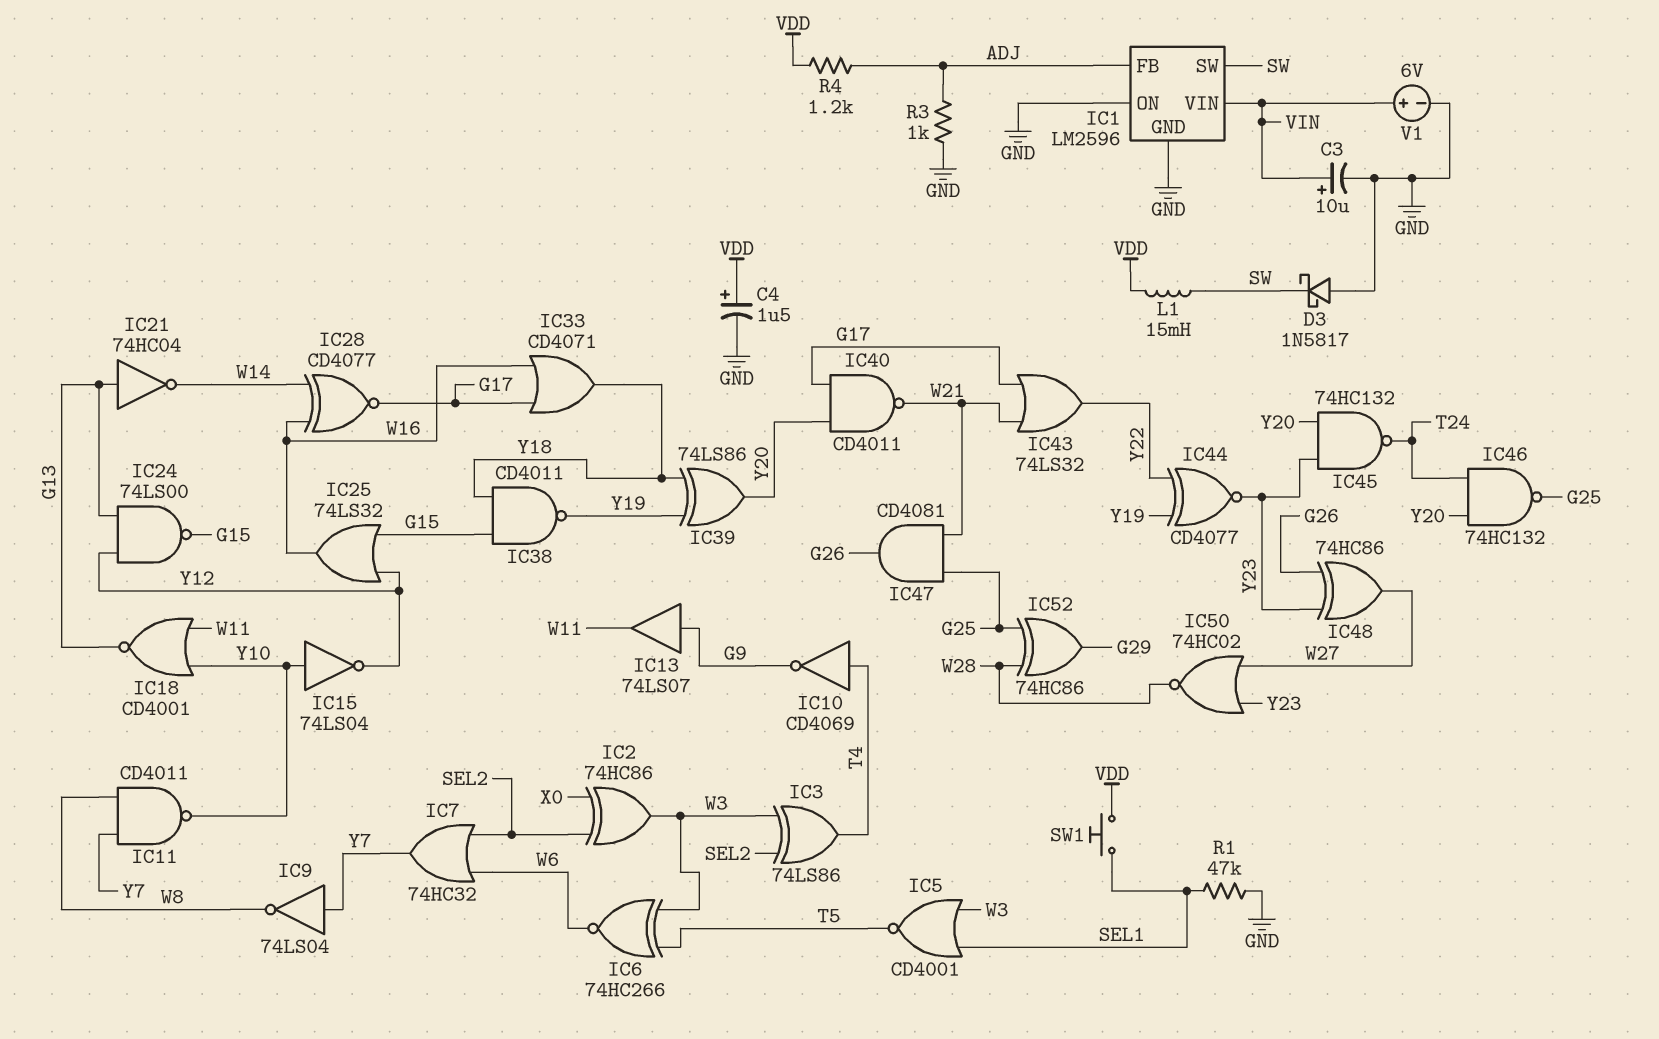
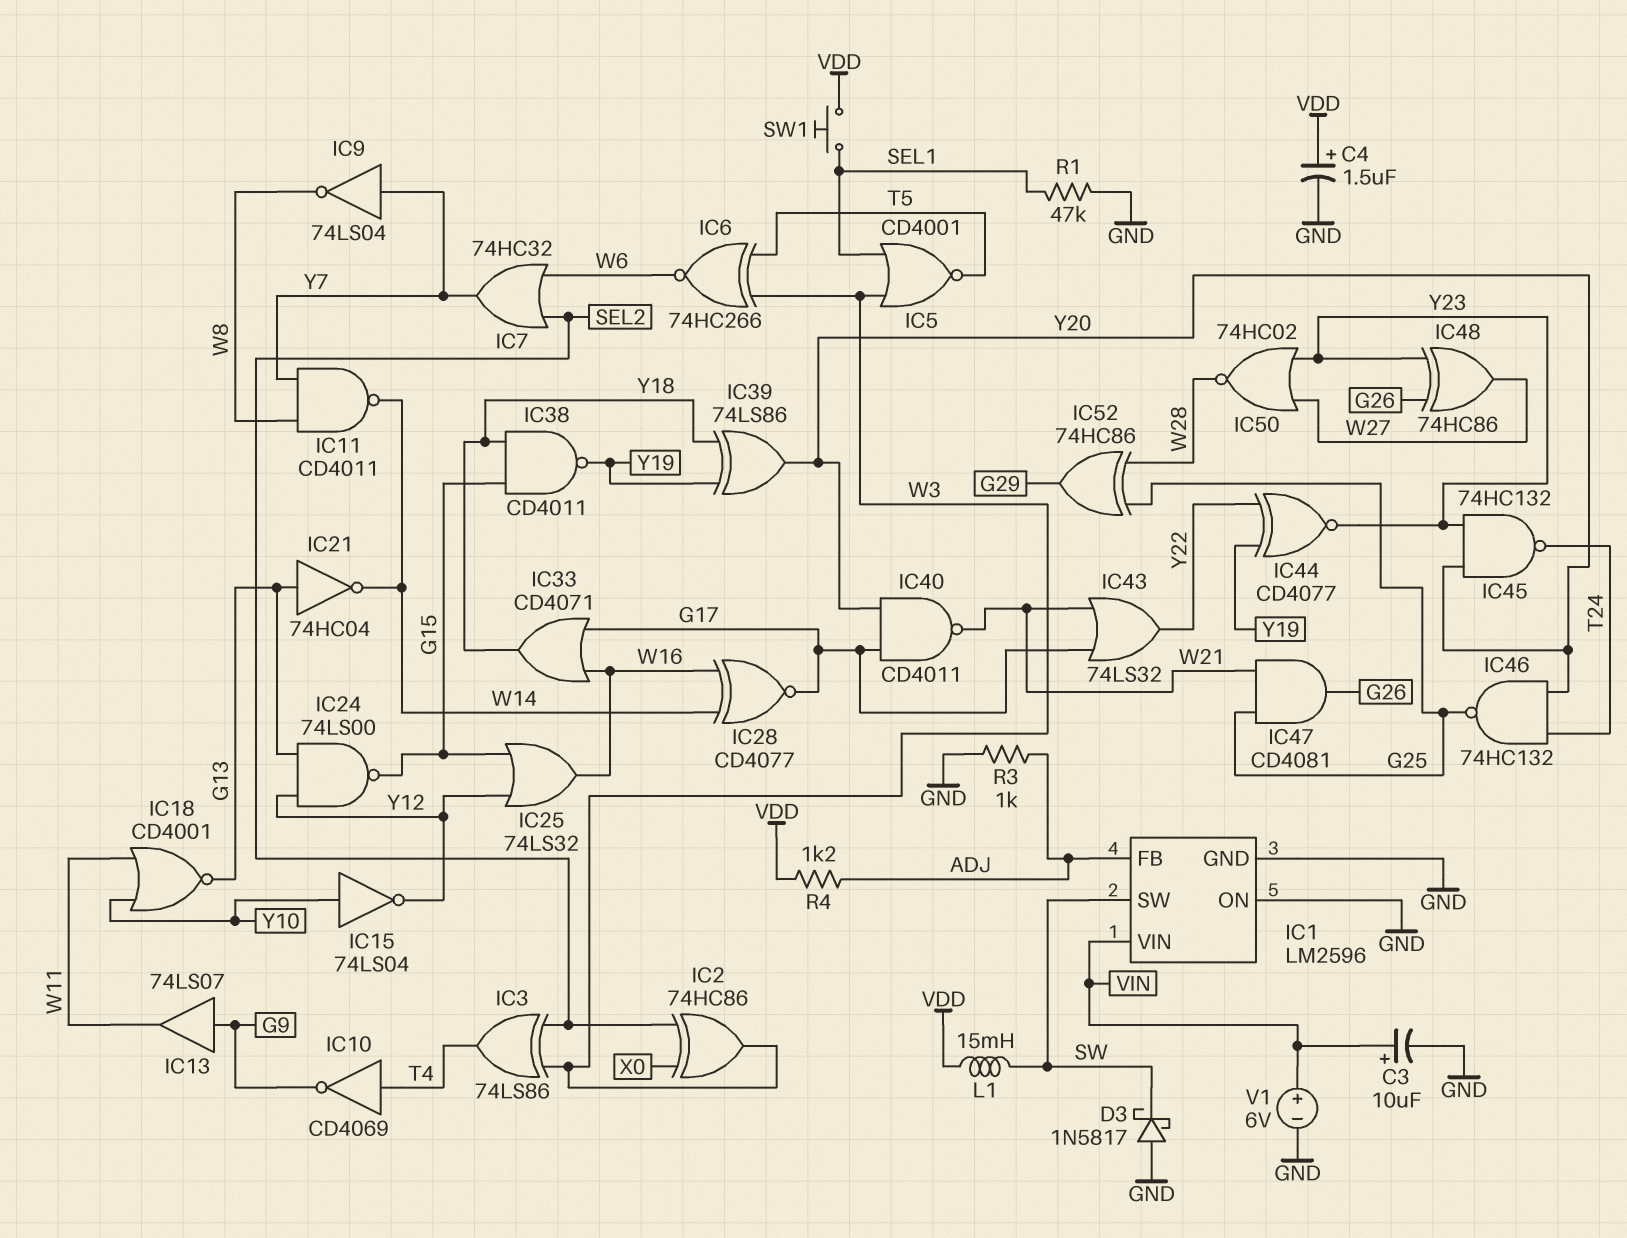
IC11: NAND CD4011 (in W8, in Y7, out Y10) -> NAND CD4011 (in W8, in Y7, out W14)

